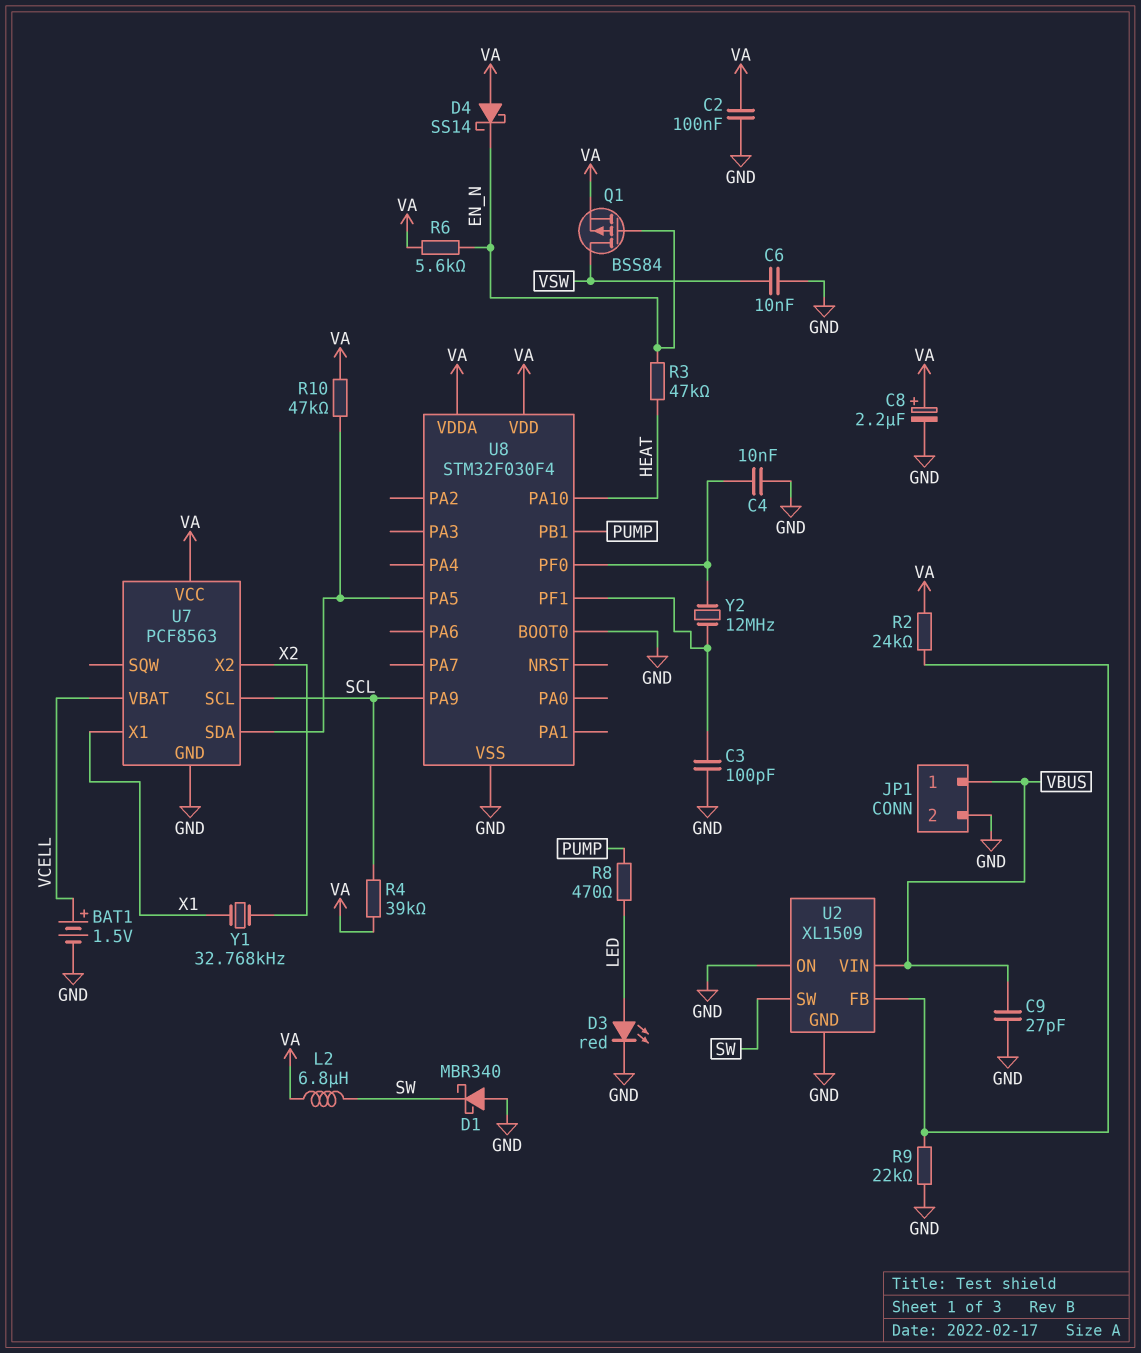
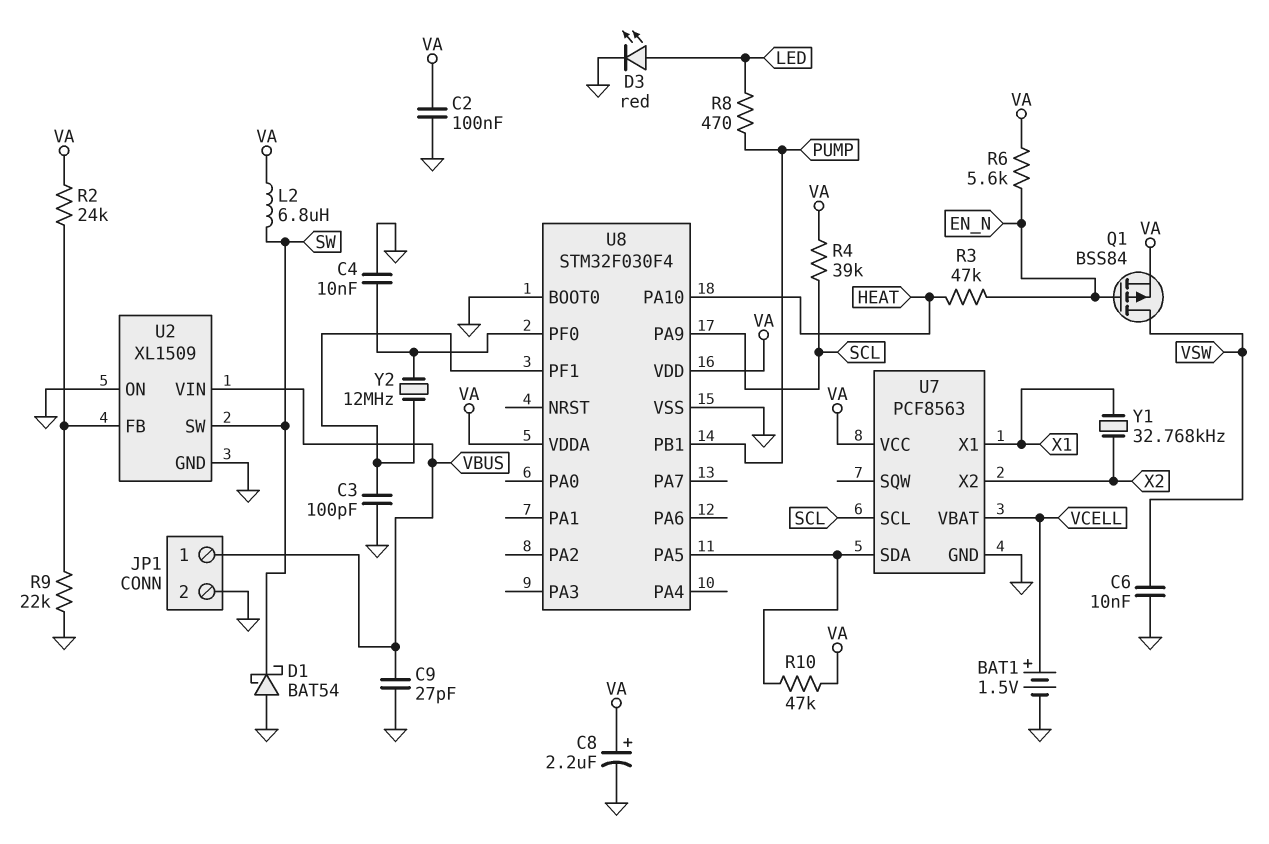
D1: schottky MBR340 (A GND, K SW) -> schottky BAT54 (A GND, K SW)
D4: schottky SS14 (A VA, K EN_N) -> none

